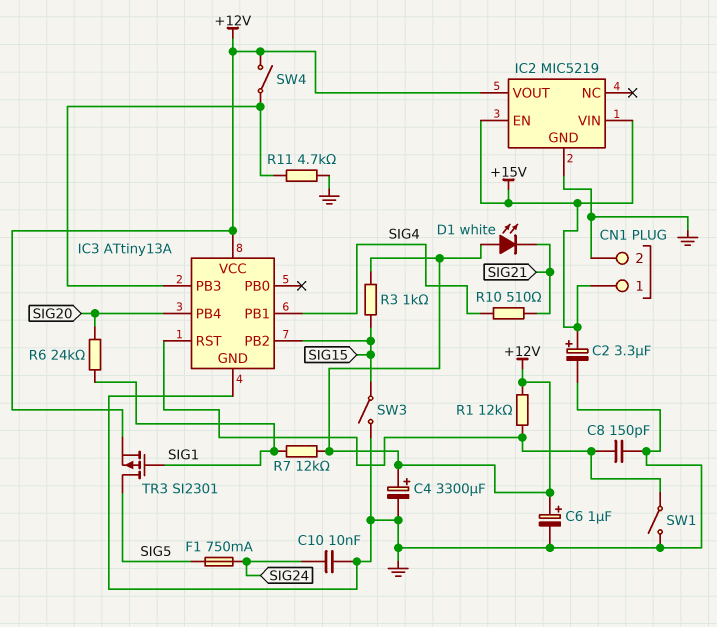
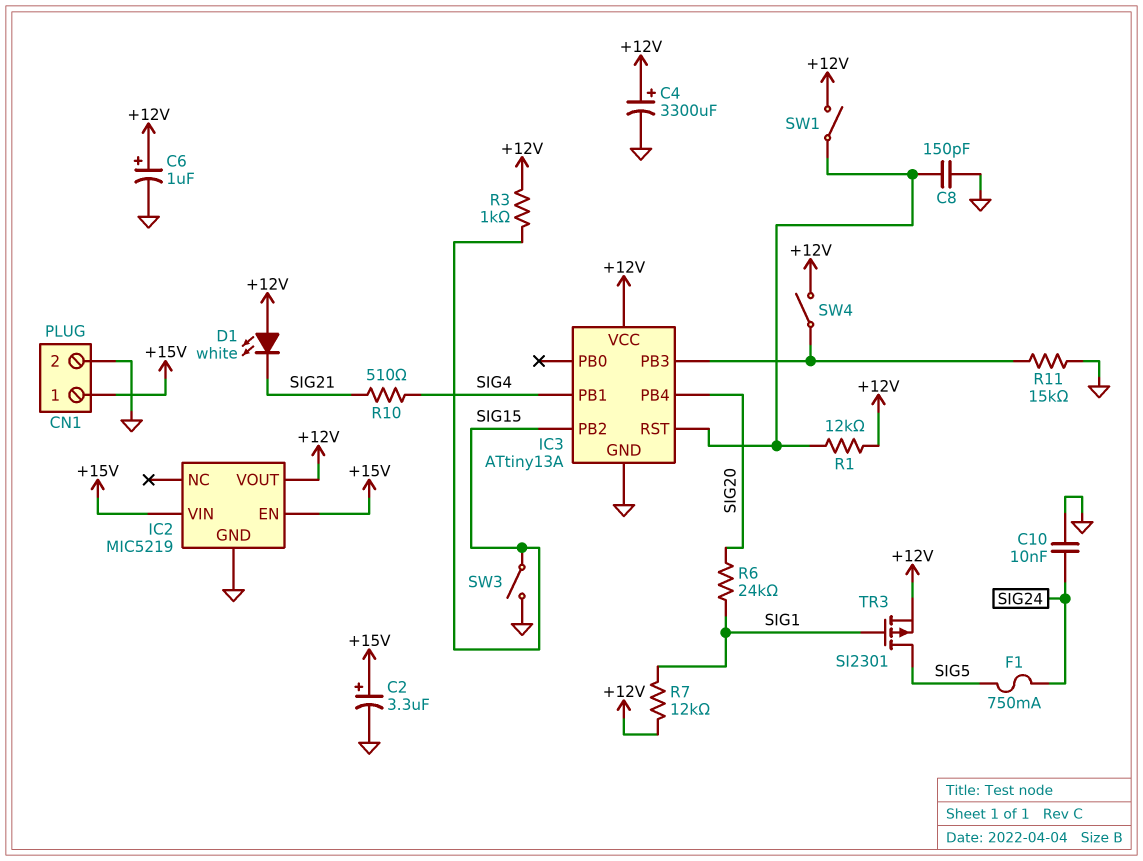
R11: 4.7k (GND, IC3/PB3) -> 15k (GND, IC3/PB3)
SW1: switch (GND, IC3/RST) -> switch (+12V, IC3/RST)

